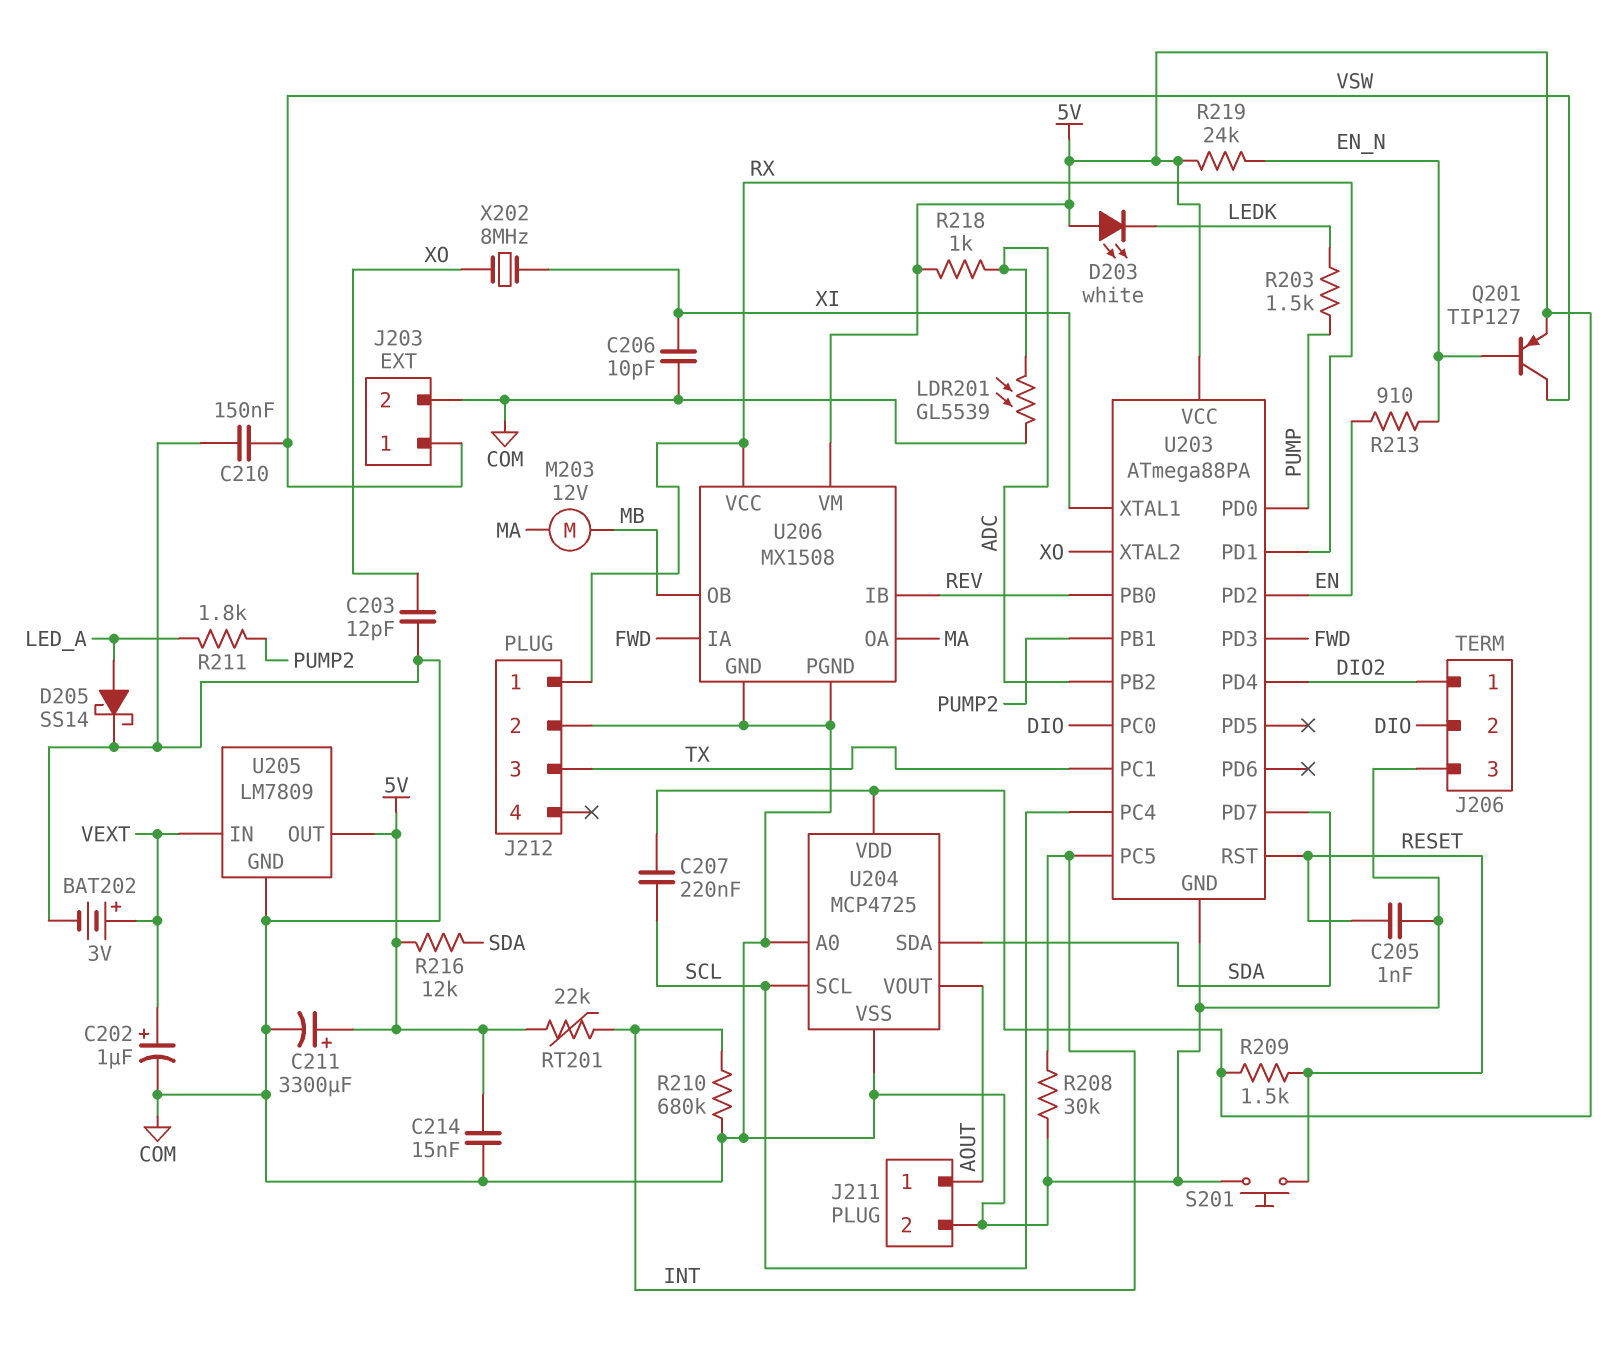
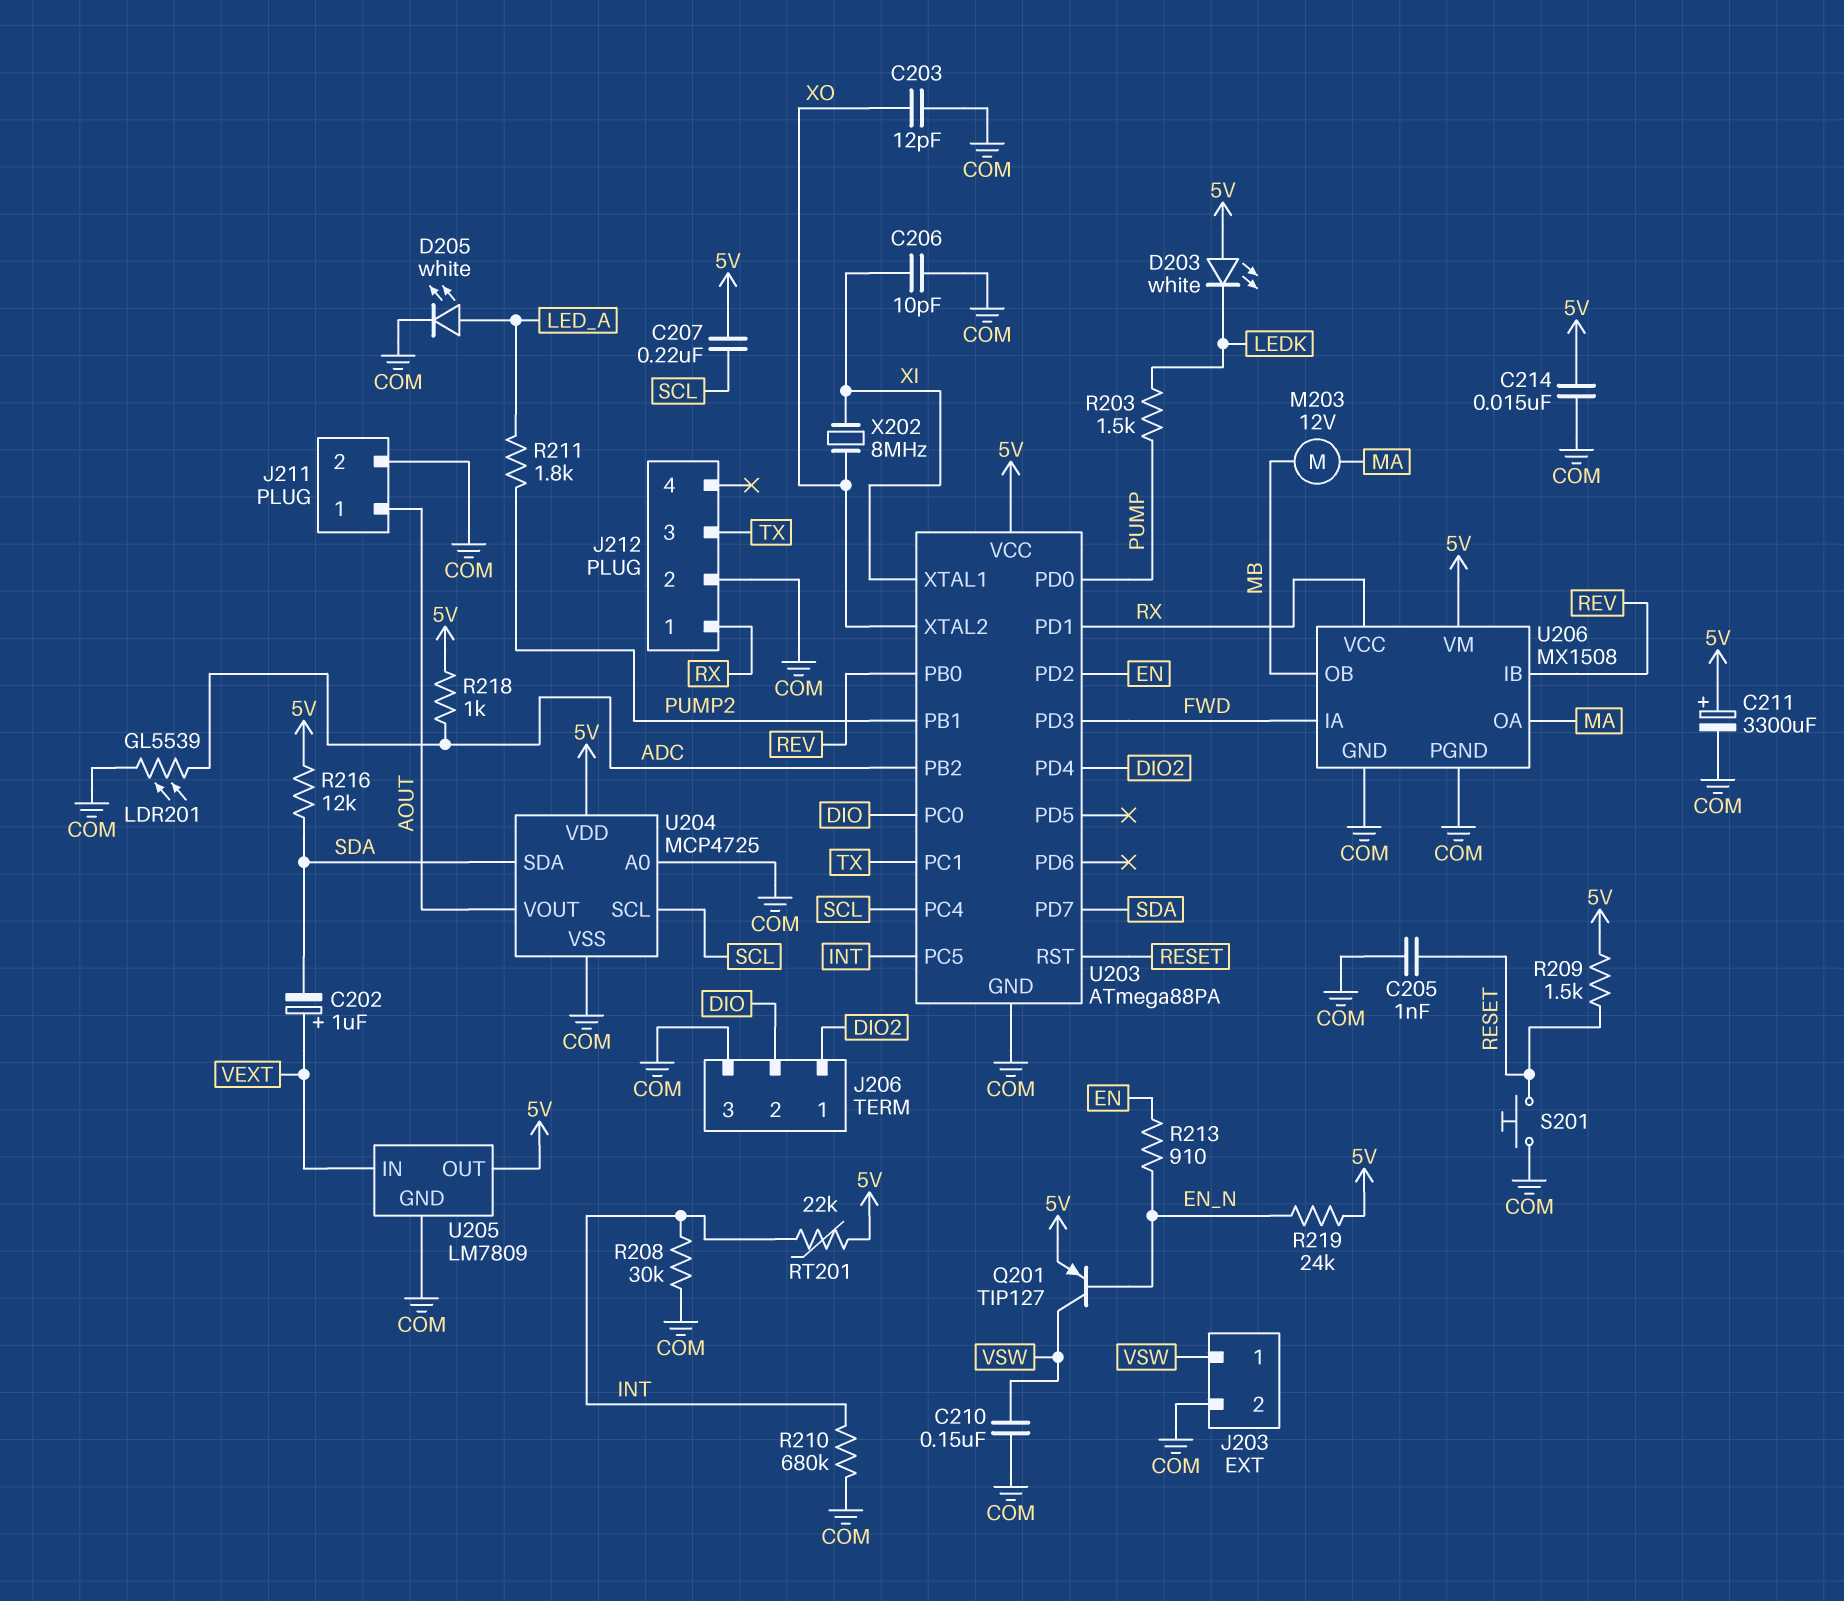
BAT202: 3V (plus VEXT, minus COM) -> none
C202: 1uF (plus VEXT, minus COM) -> 1uF (plus VEXT, minus SDA)
D205: schottky SS14 (A LED_A, K COM) -> LED white (A LED_A, K COM)

